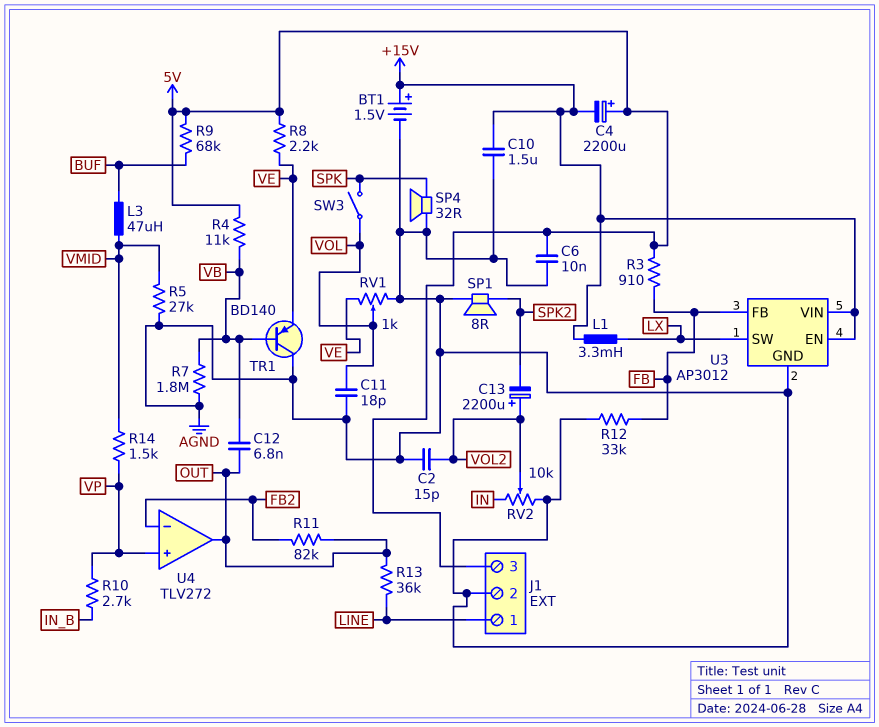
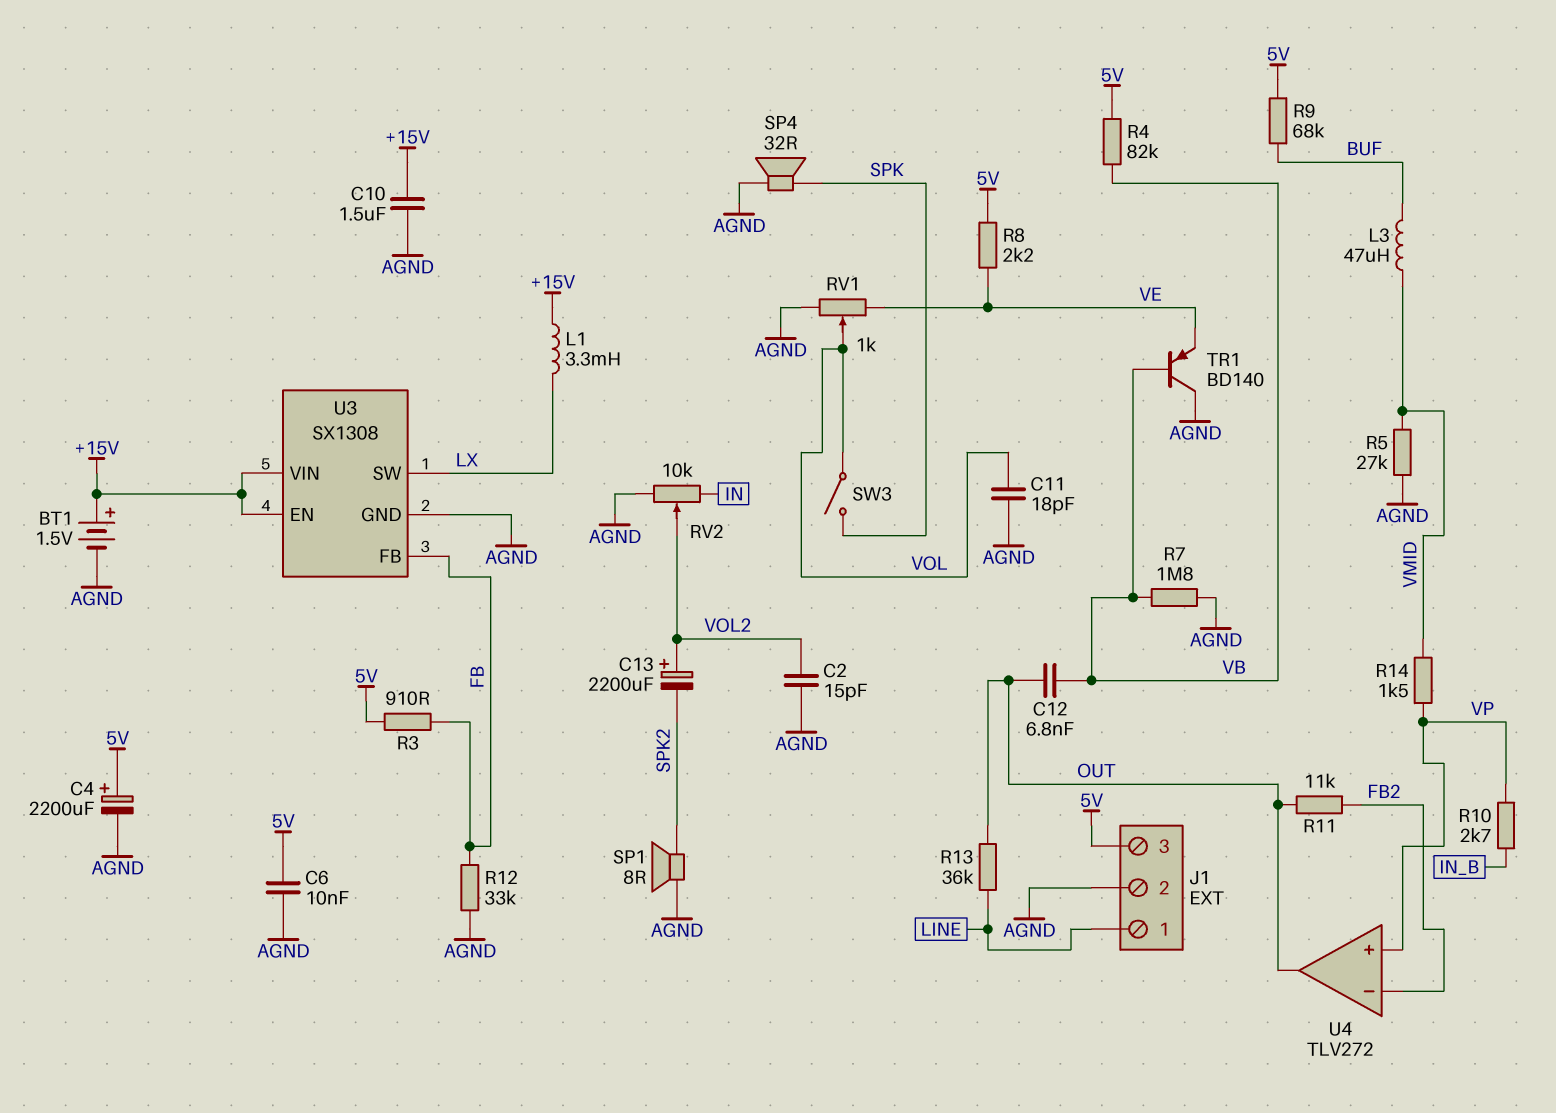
C4: 2200uF (plus 5V, minus +15V) -> 2200uF (plus 5V, minus AGND)
R4: 11k (5V, VB) -> 82k (5V, VB)
R11: 82k (FB2, OUT) -> 11k (FB2, OUT)
U3: AP3012 -> SX1308

